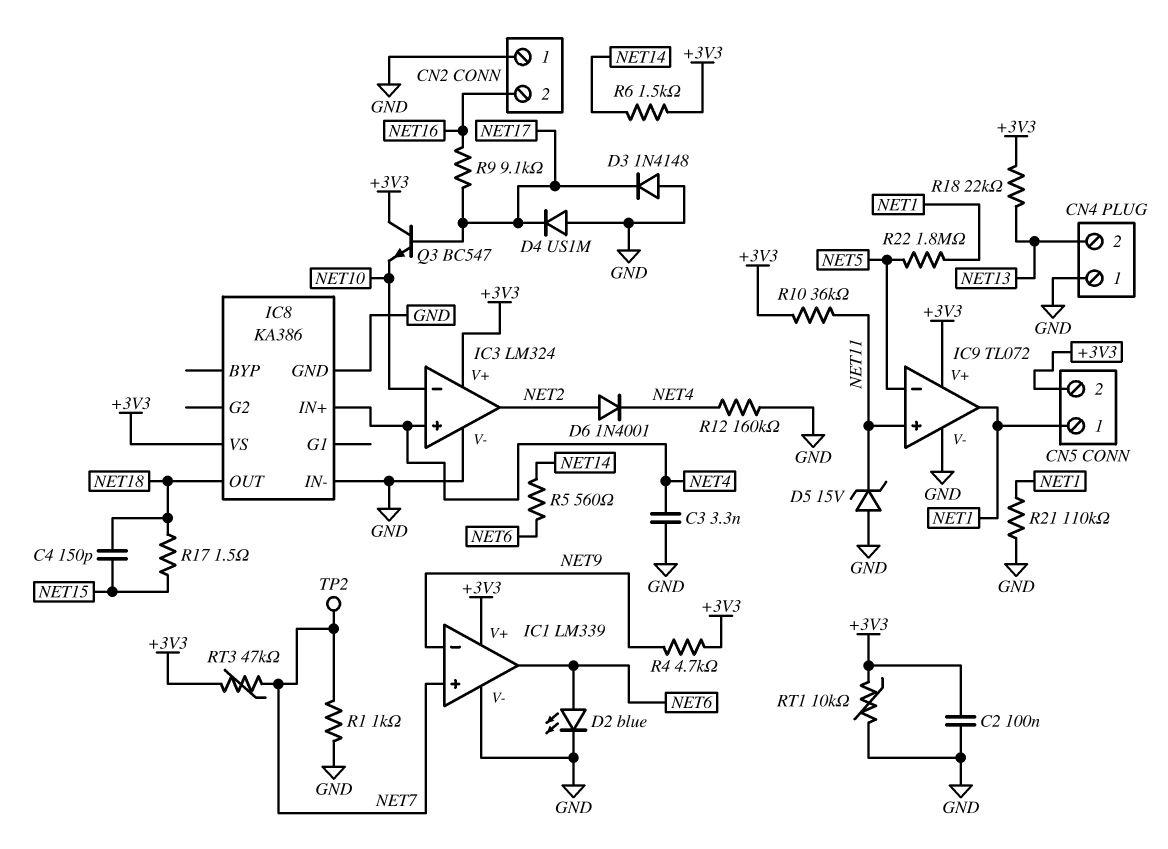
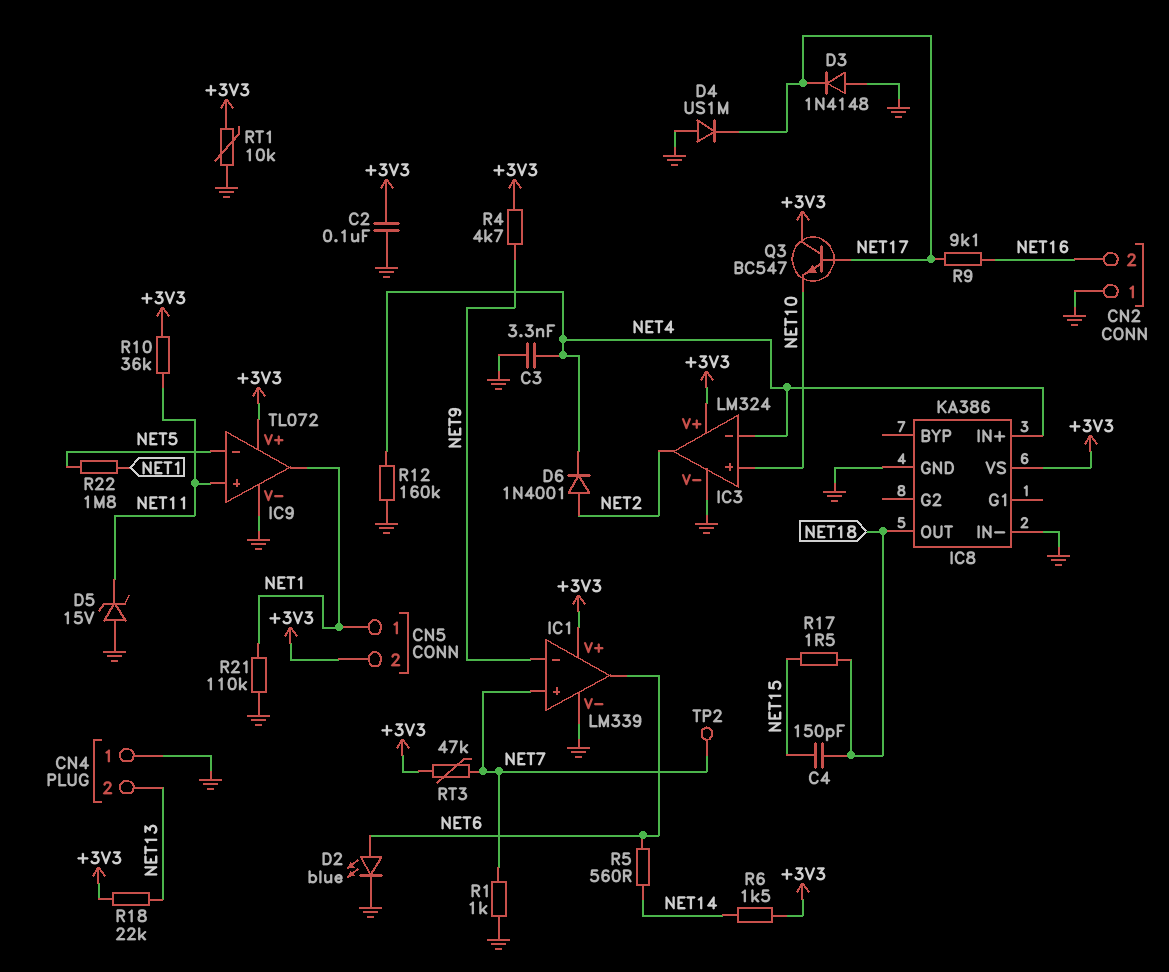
IC3 pin in+: NET4 -> NET10
IC3 pin in-: NET10 -> NET4

